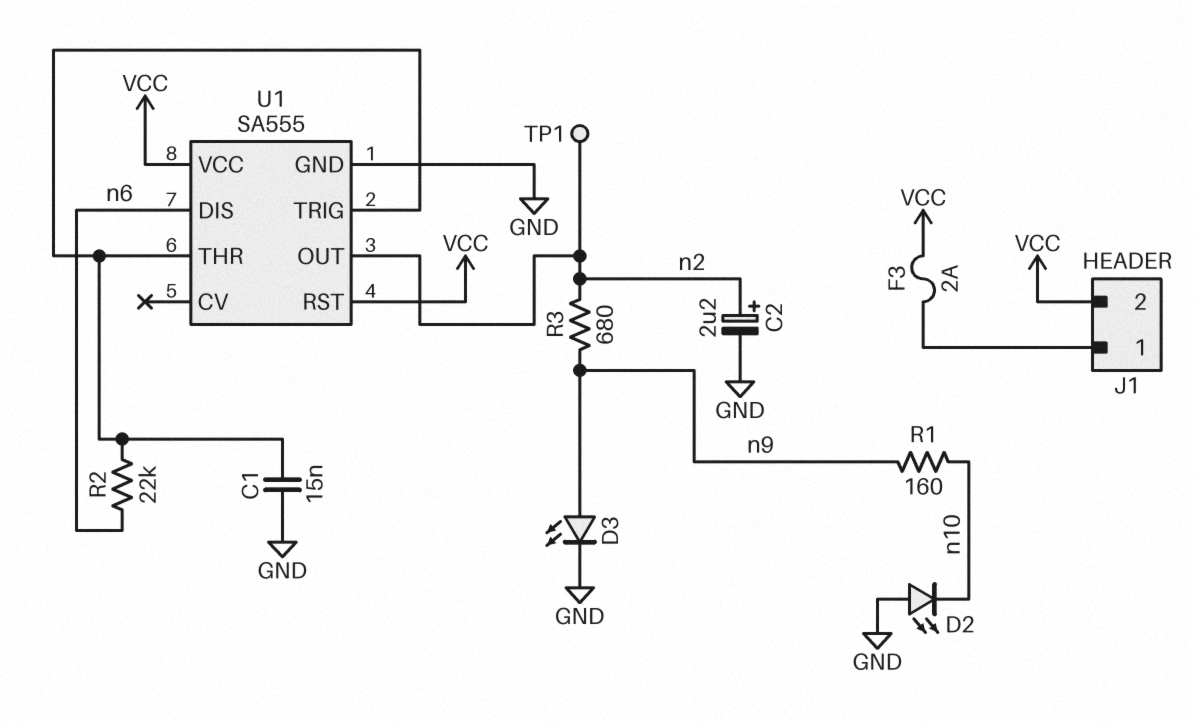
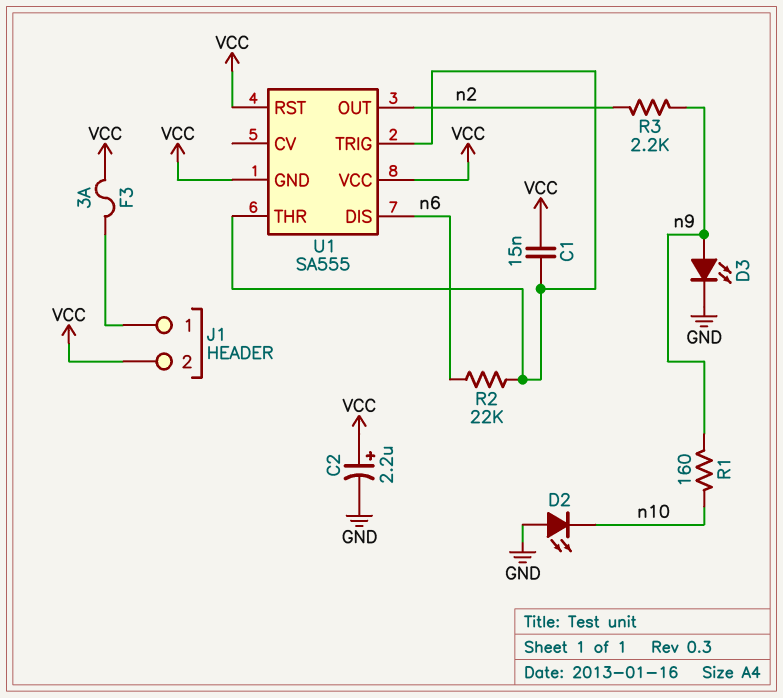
C1: 15nF (GND, U1/THR) -> 15nF (U1/THR, VCC)
C2: 2.2uF (plus n2, minus GND) -> 2.2uF (plus VCC, minus GND)
F3: 2A (J1/1, VCC) -> 3A (J1/1, VCC)
R3: 680 (n2, n9) -> 2.2k (n2, n9)
TP1: test point (n2) -> none
U1 pin GND: GND -> VCC

